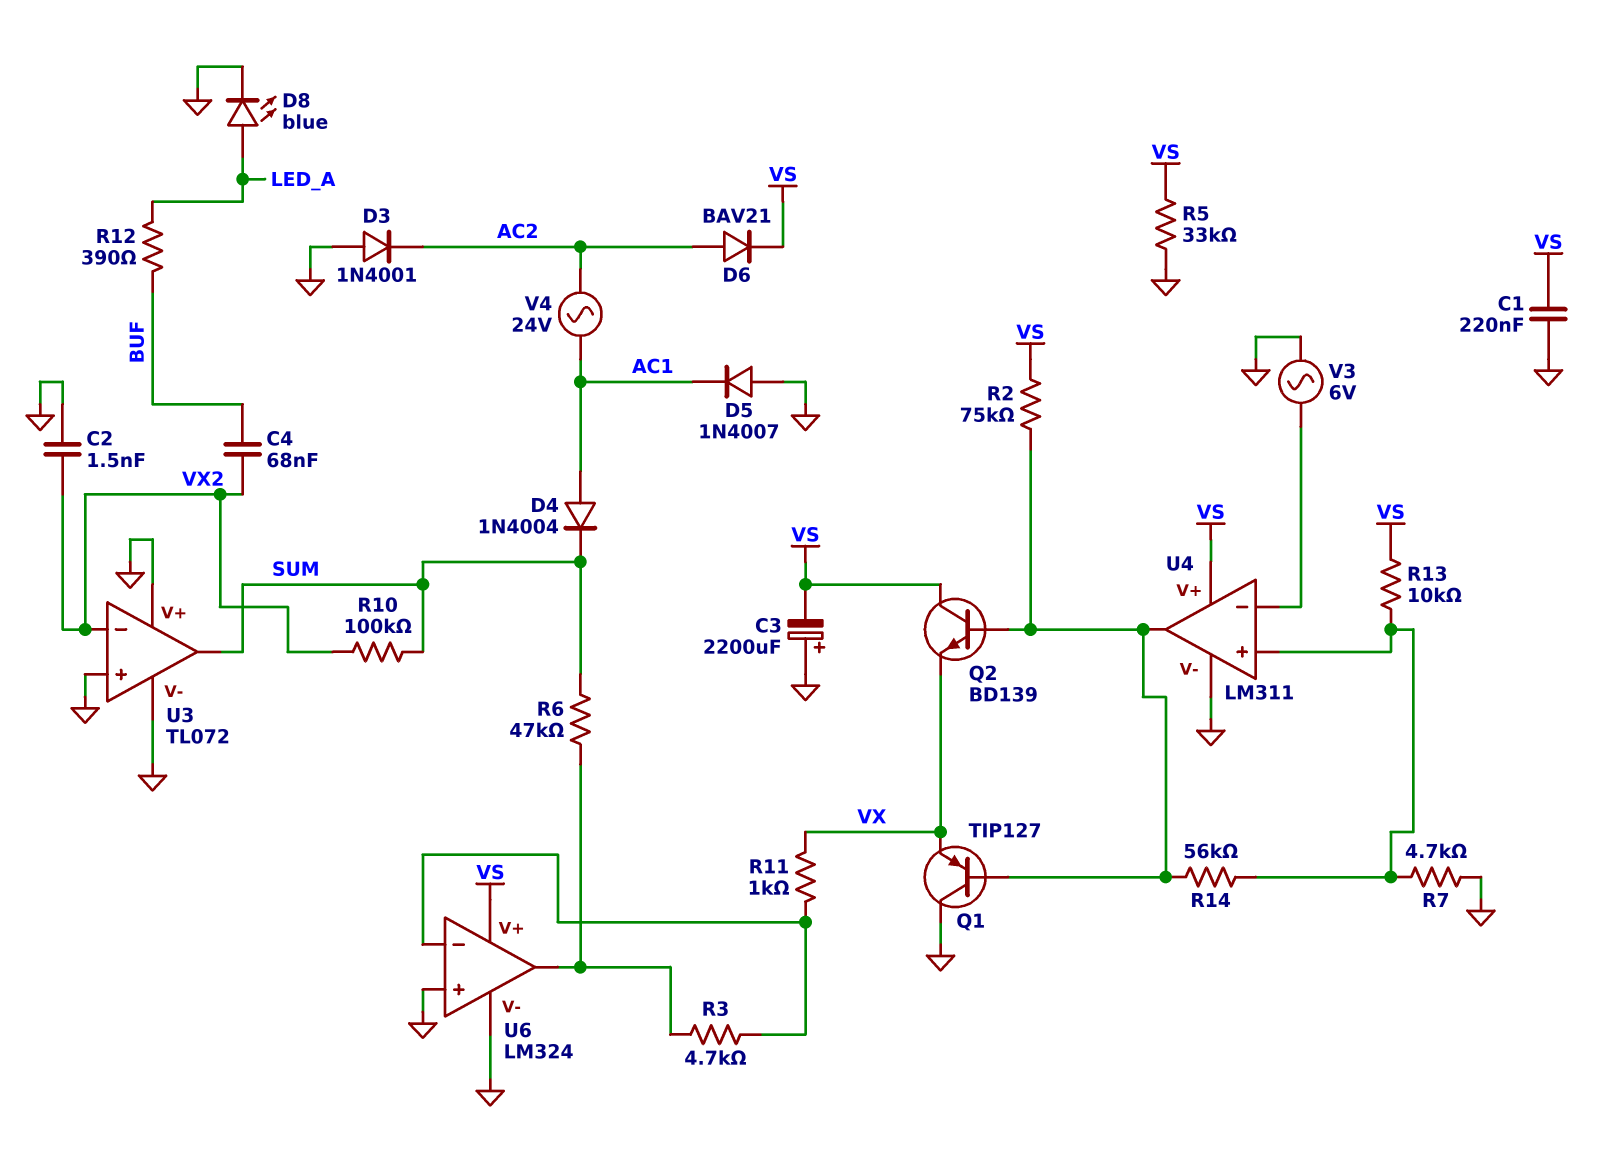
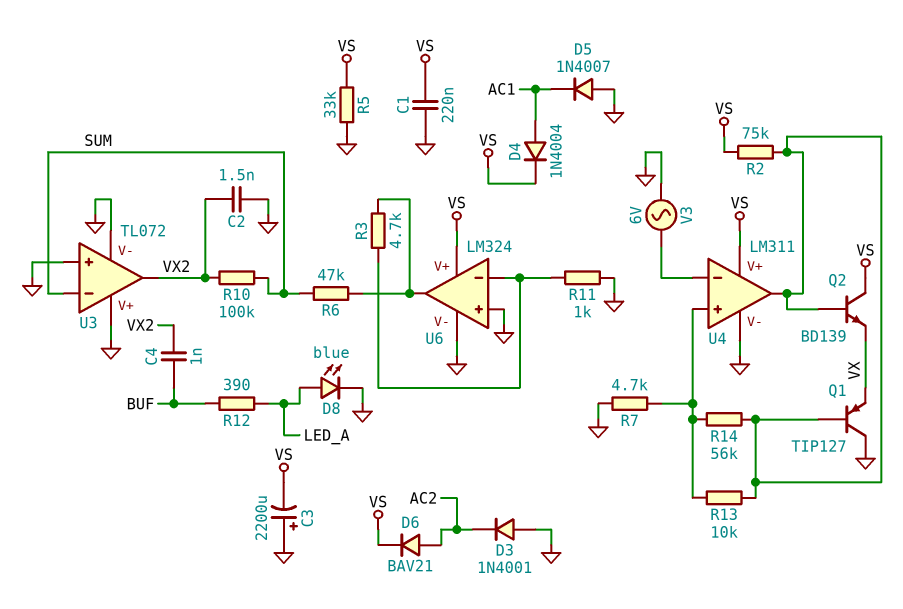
C4: 68nF (BUF, VX2) -> 1nF (BUF, VX2)
D4: diode 1N4004 (A AC1, K SUM) -> diode 1N4004 (A AC1, K VS)
R11: 1k (U6/in-, VX) -> 1k (GND, U6/in-)
R13: 10k (U4/in+, VS) -> 10k (U4/in+, U4/out)
U3 pin in-: VX2 -> SUM
U3 pin out: SUM -> VX2
V4: AC 24V (AC1, AC2) -> none

